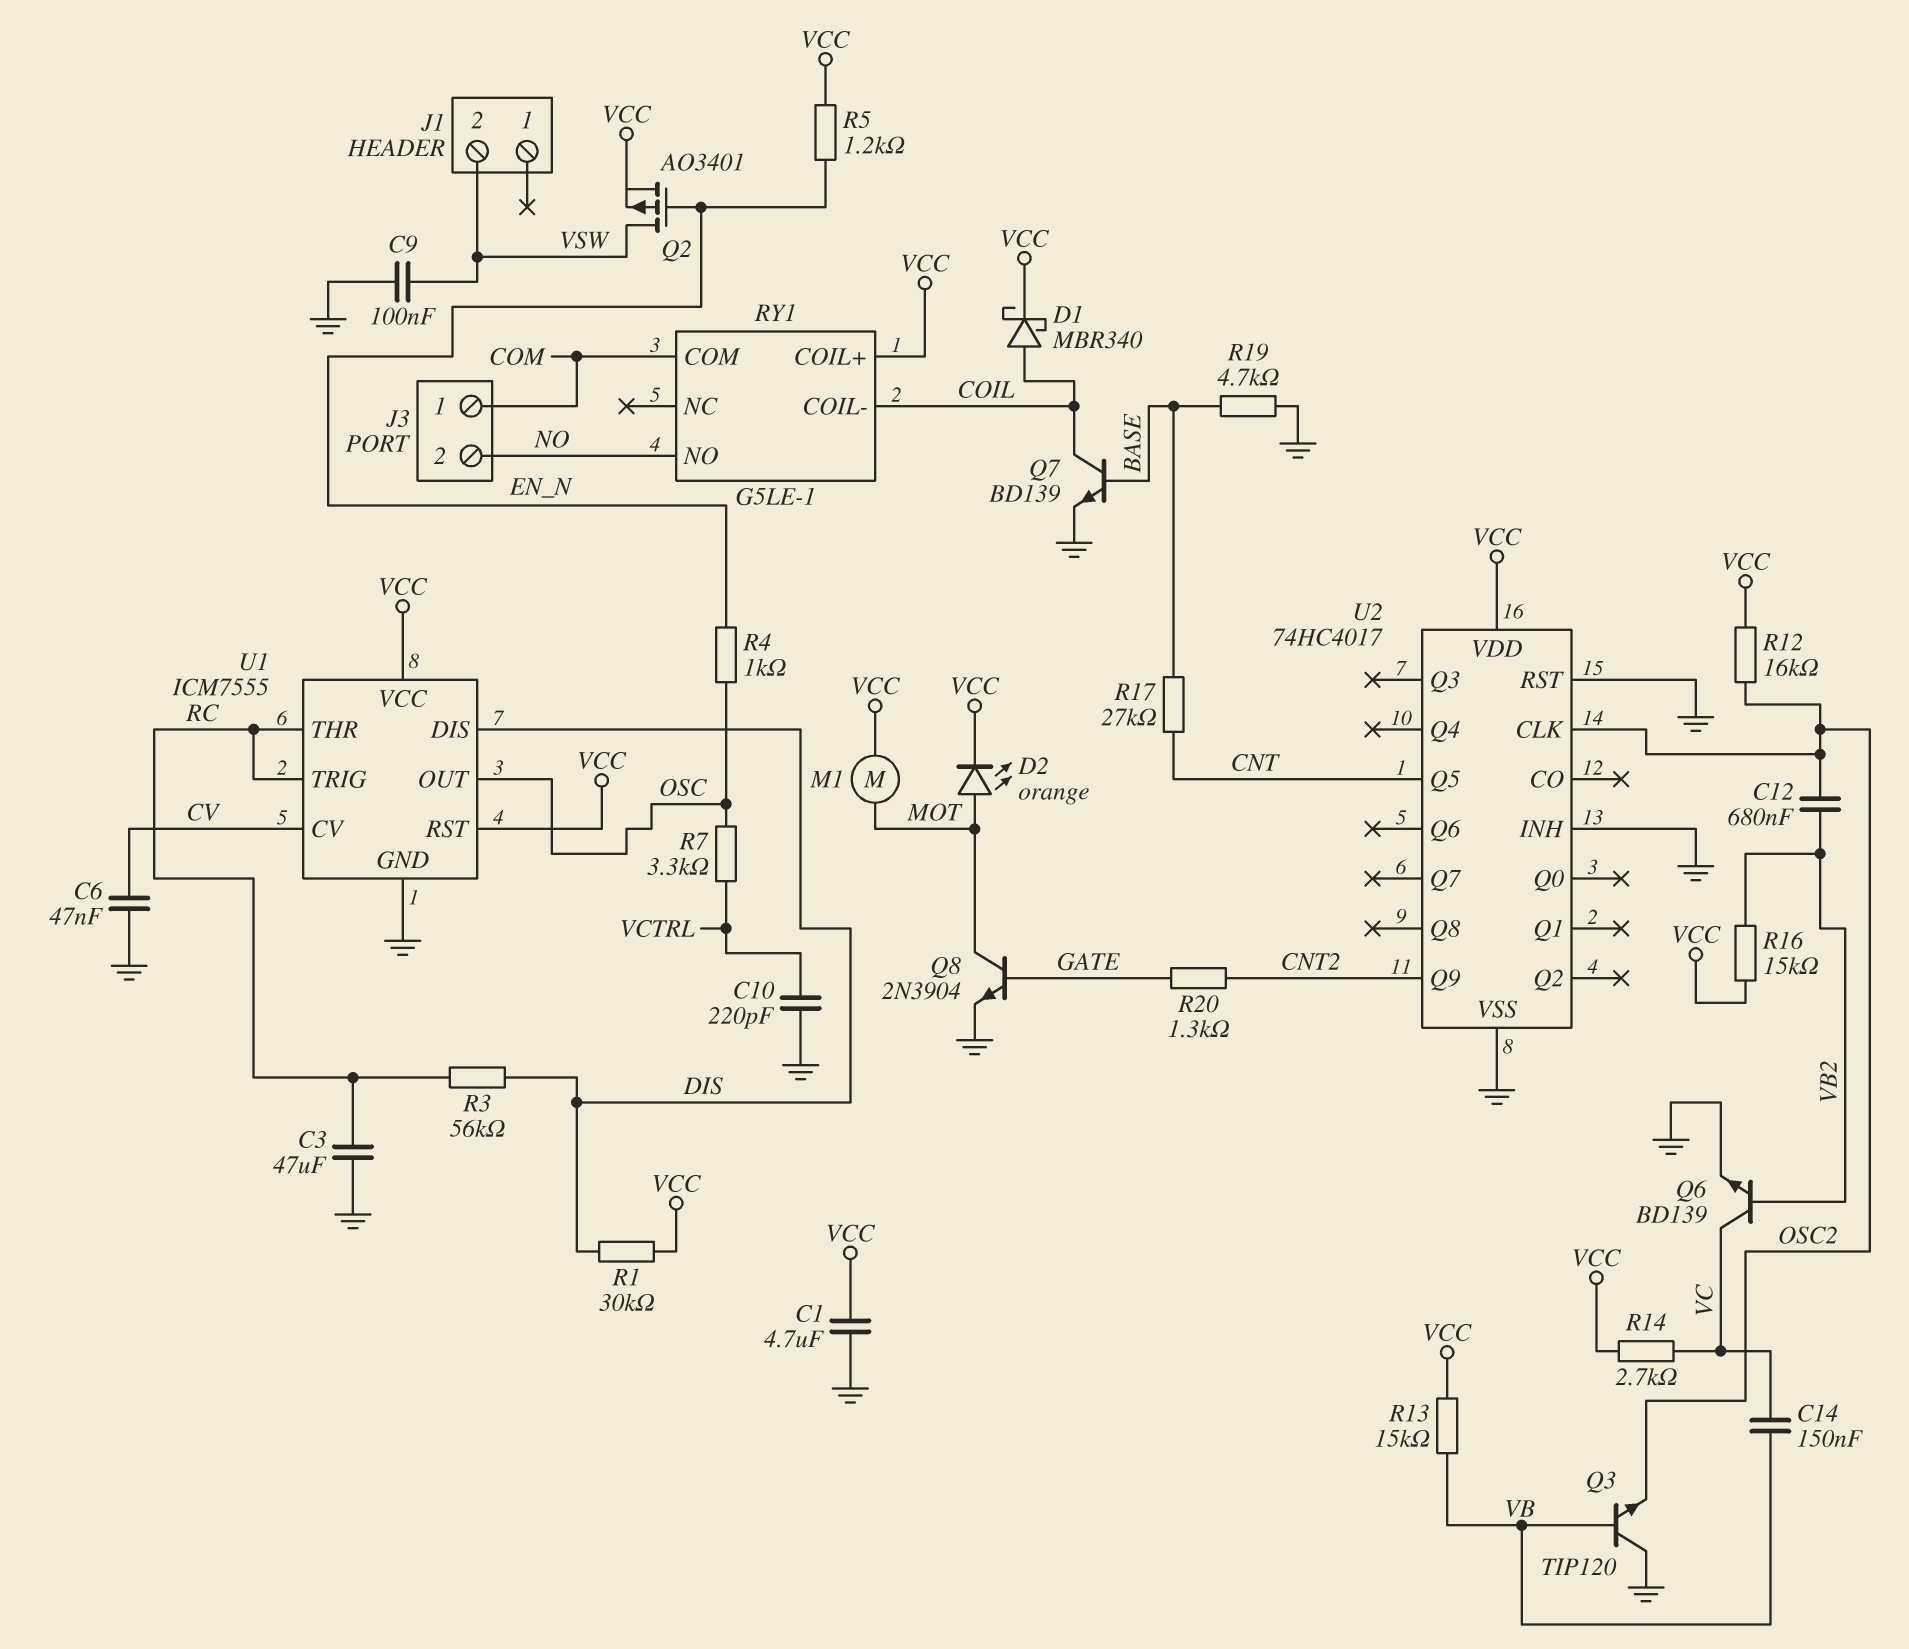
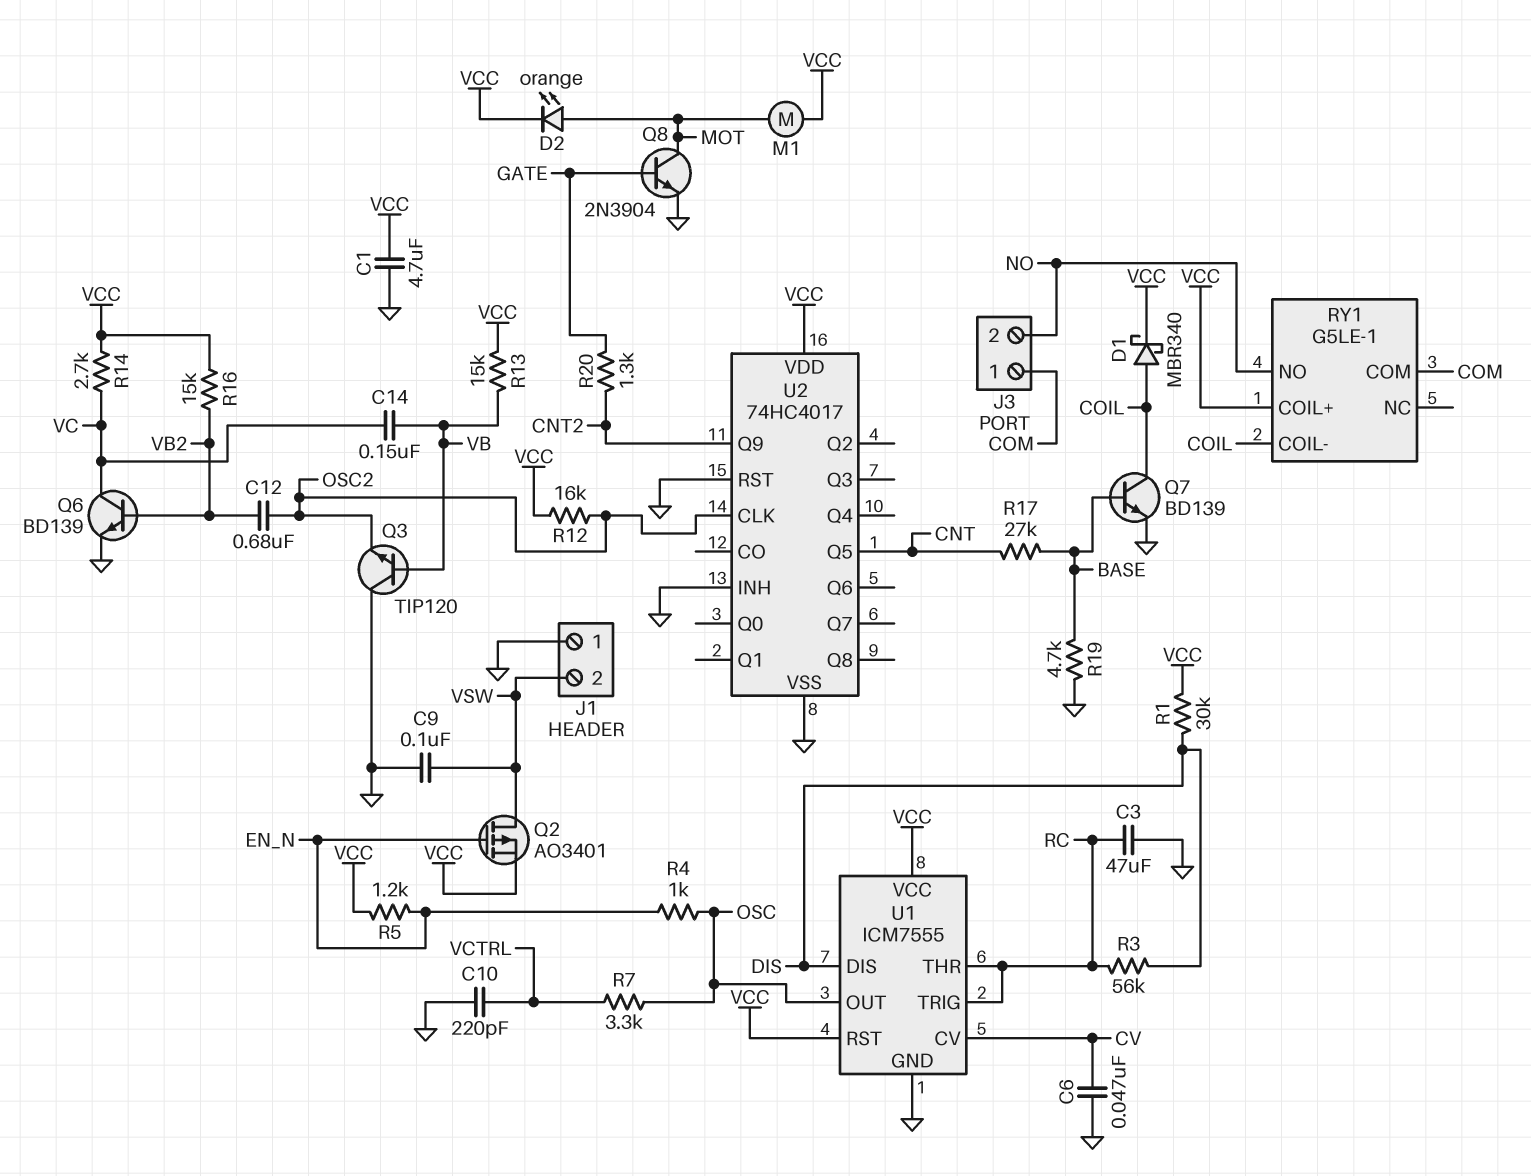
J1 pin 1: none -> GND

